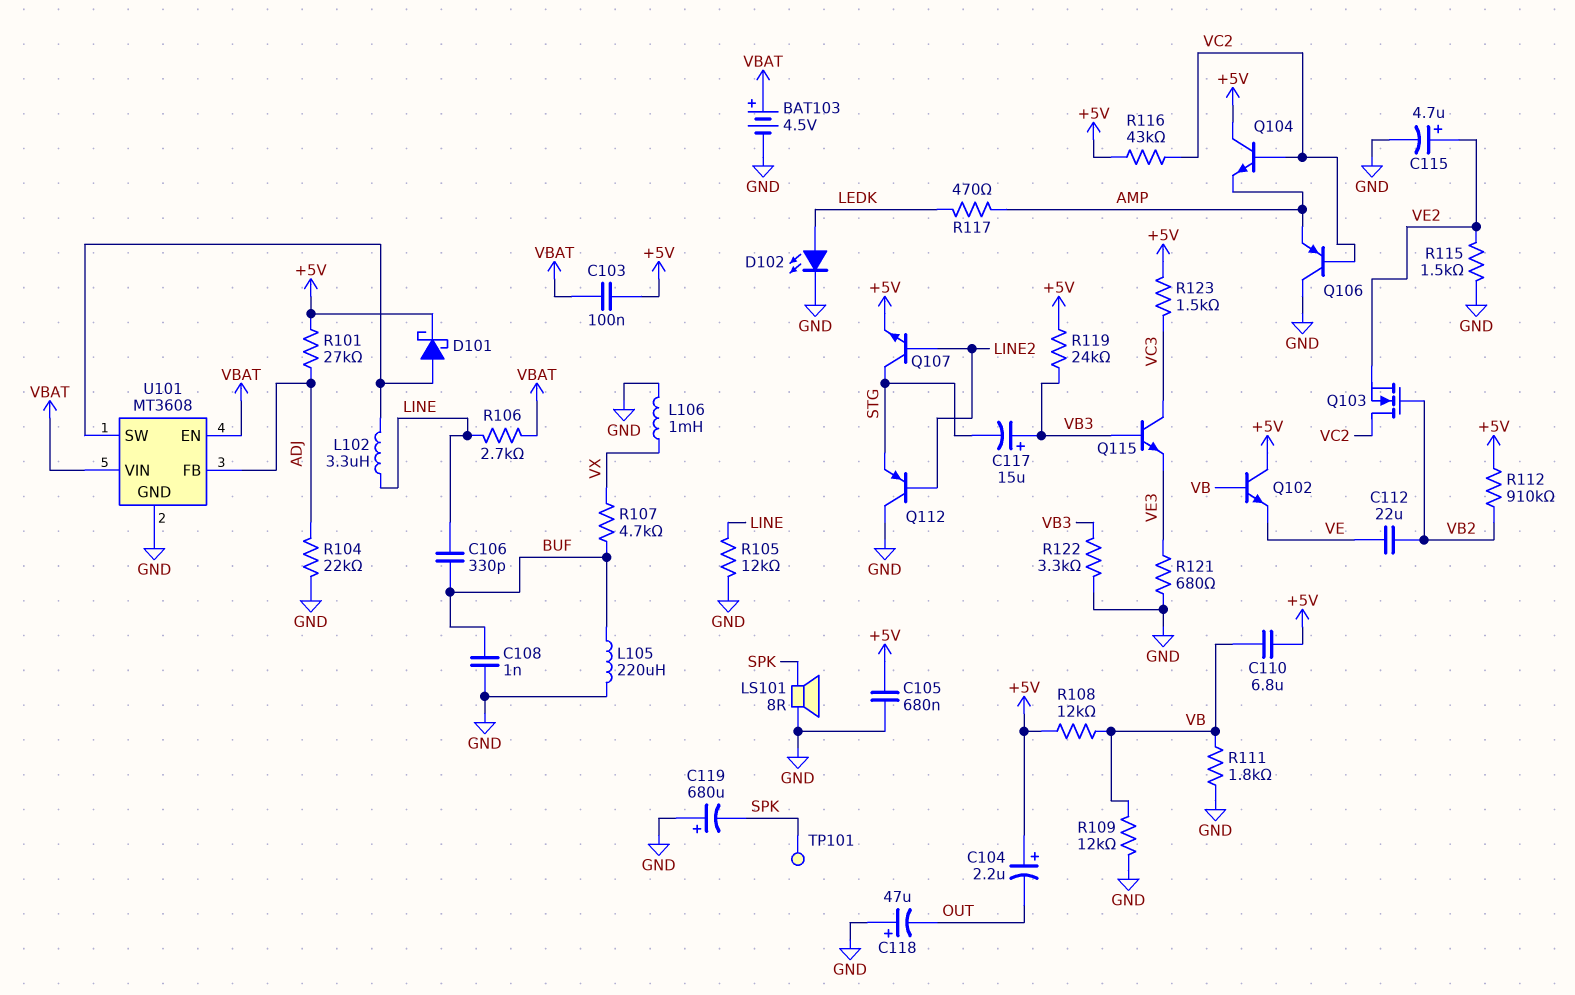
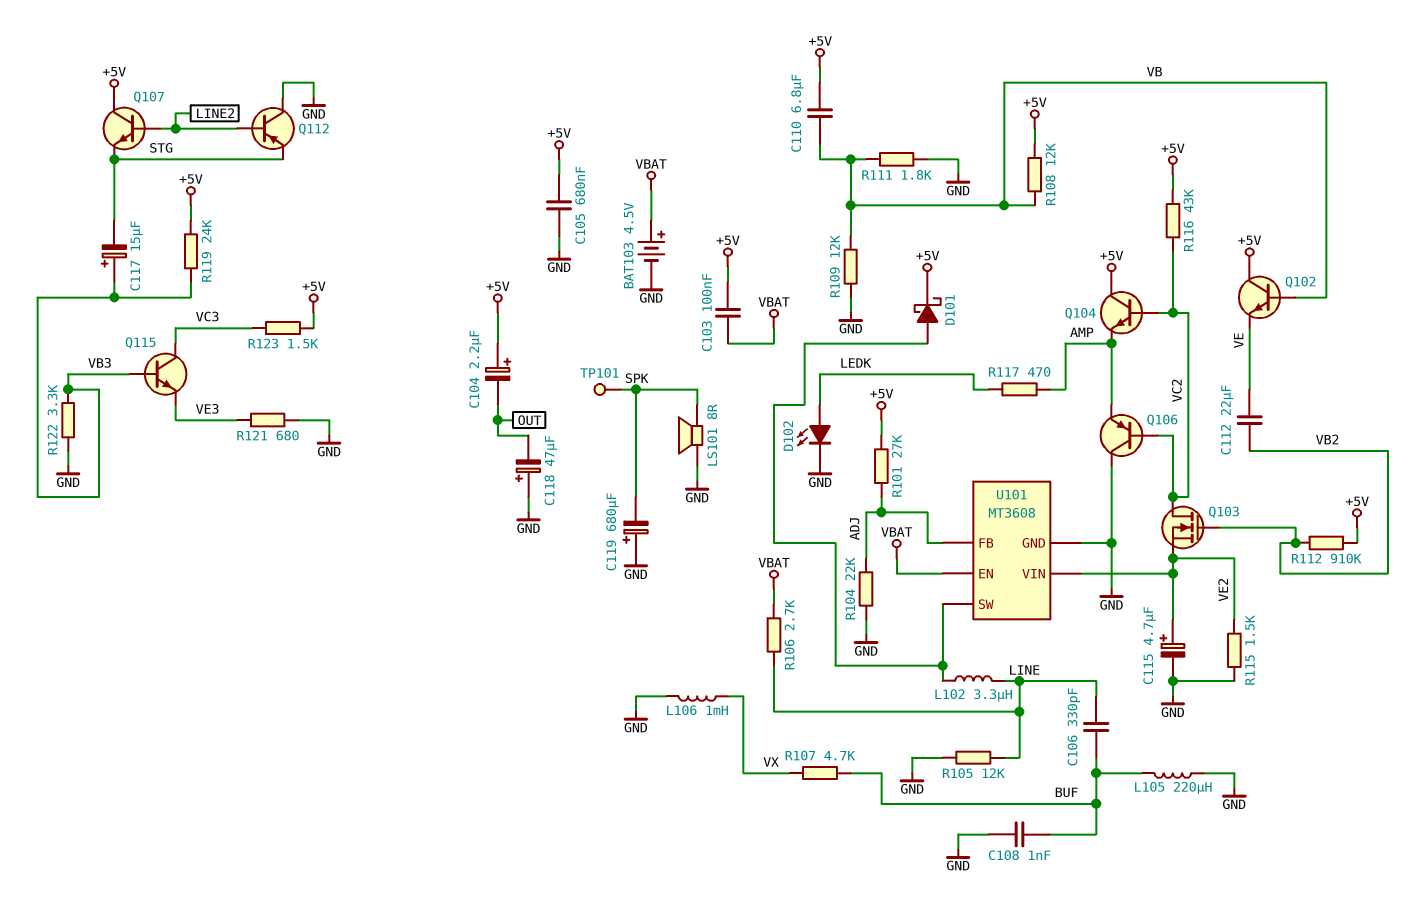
Q107: NPN (B LINE2, C STG, E +5V) -> NPN (B LINE2, C +5V, E STG)
U101 pin VIN: VBAT -> VE2

